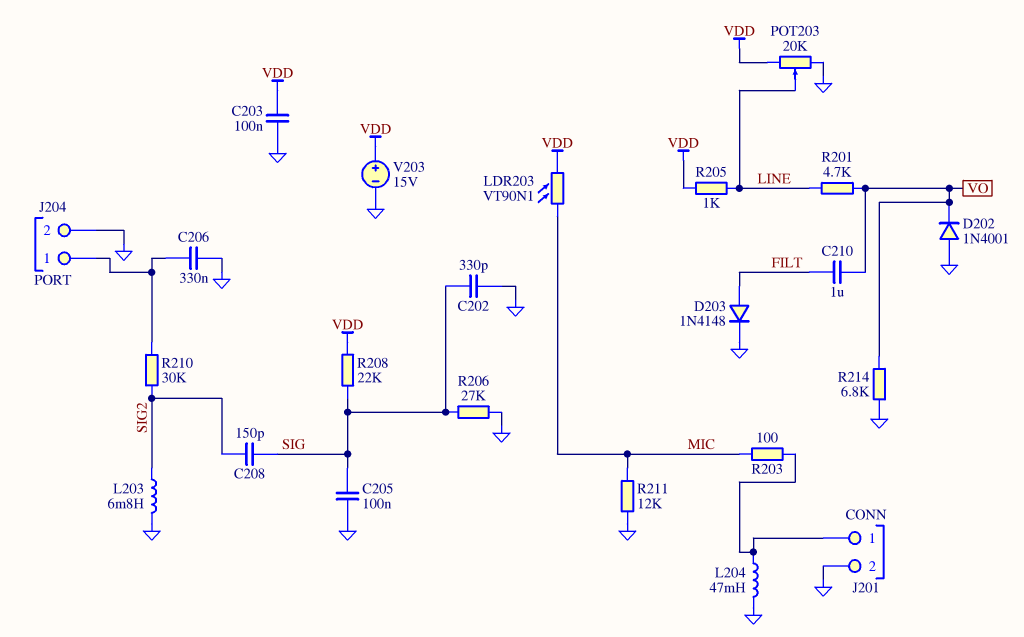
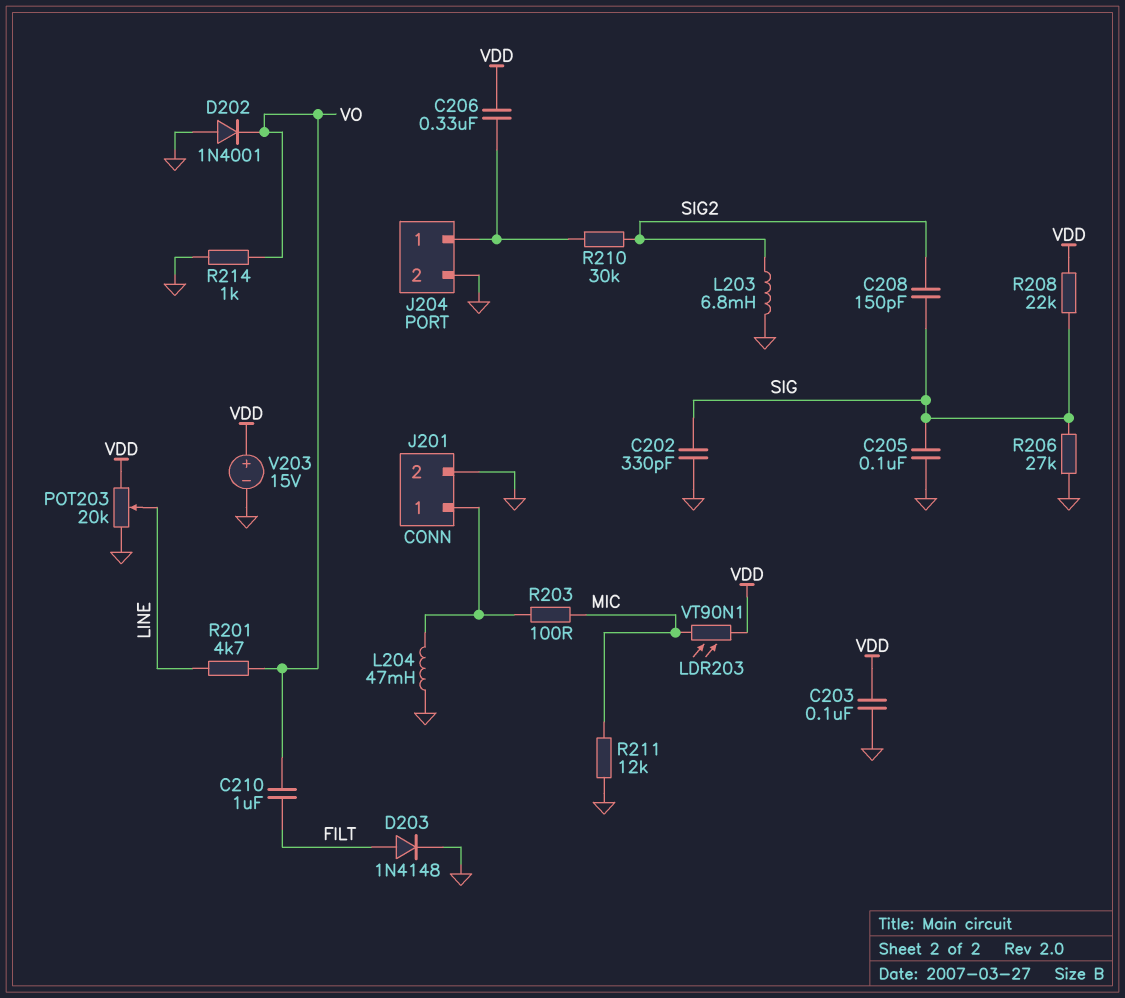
C206: 330nF (GND, J204/1) -> 330nF (J204/1, VDD)
R205: 1k (LINE, VDD) -> none
R214: 6.8k (GND, VO) -> 1k (GND, VO)

